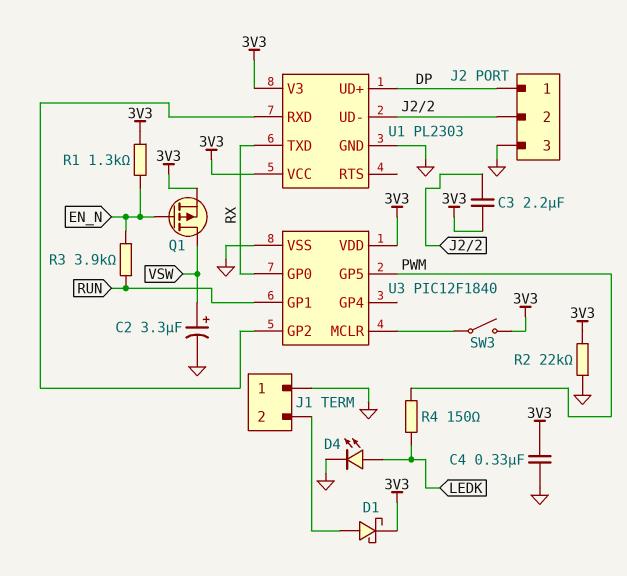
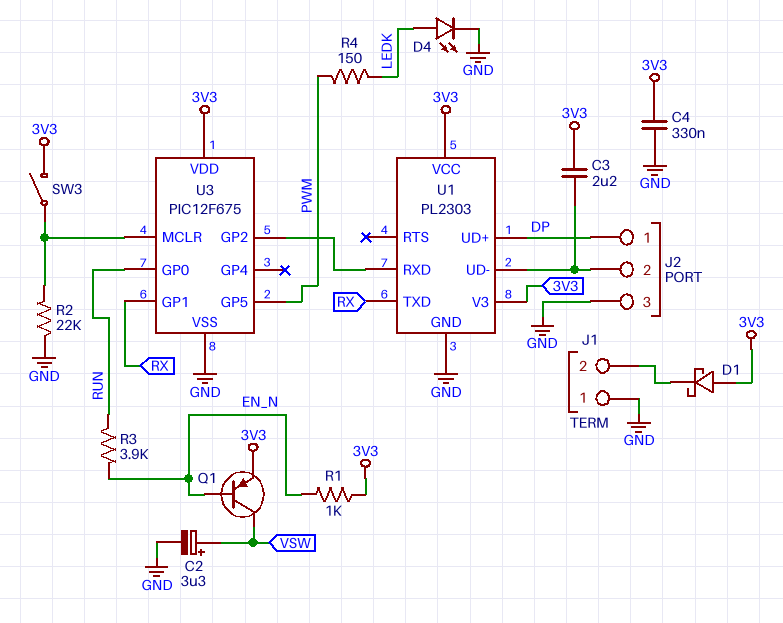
D1: schottky (A J1/2, K 3V3) -> schottky (A 3V3, K J1/2)
Q1: PMOS (G EN_N, D VSW, S 3V3) -> PNP (B EN_N, C VSW, E 3V3)
R1: 1.3k (3V3, EN_N) -> 1k (3V3, EN_N)
R2: 22k (3V3, GND) -> 22k (GND, U3/MCLR)
U3: PIC12F1840 -> PIC12F675
U3 pin GP0: RX -> RUN
U3 pin GP1: RUN -> RX

